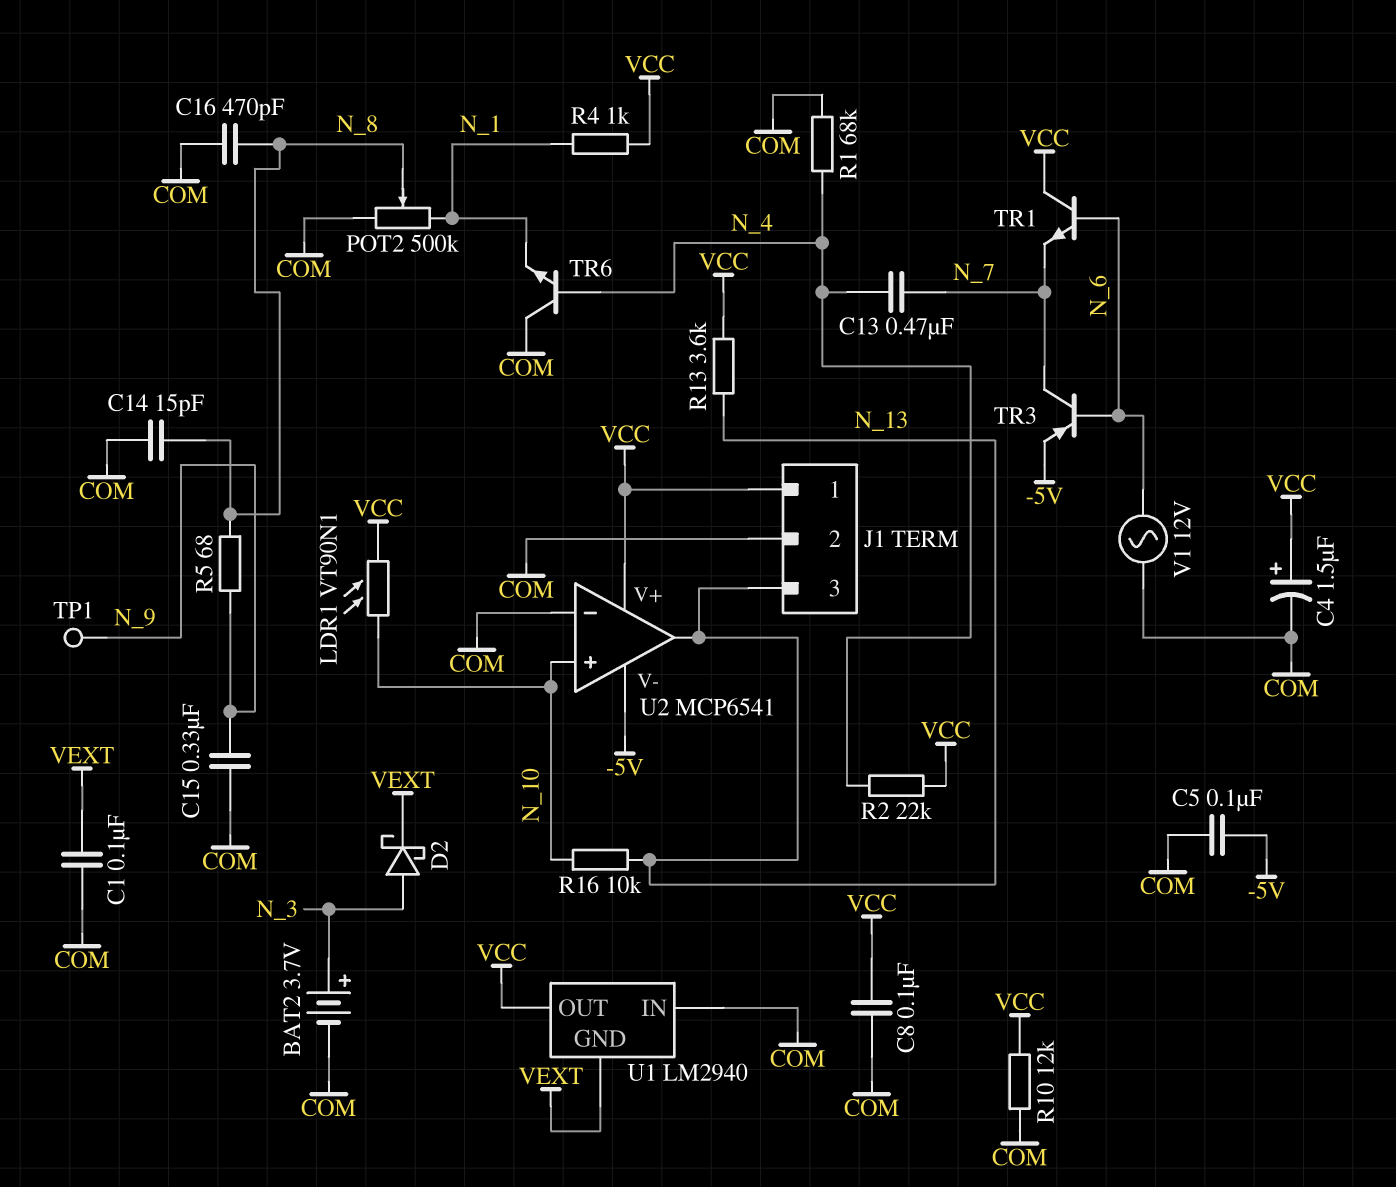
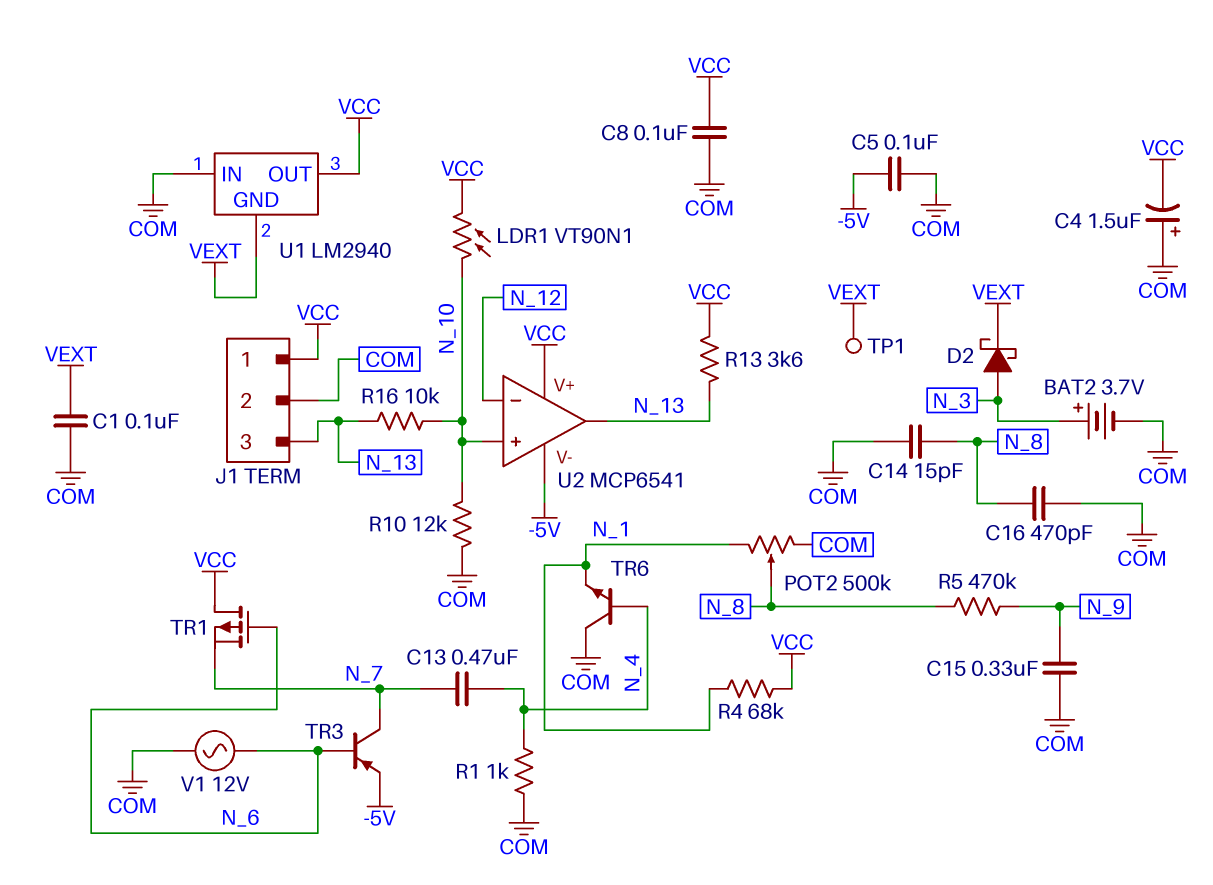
C4: 1.5uF (plus VCC, minus COM) -> 1.5uF (plus COM, minus VCC)
R1: 68k (COM, N_4) -> 1k (COM, N_4)
R2: 22k (N_4, VCC) -> none
R4: 1k (N_1, VCC) -> 68k (N_1, VCC)
R5: 68 (N_8, N_9) -> 470k (N_8, N_9)
R10: 12k (COM, VCC) -> 12k (COM, N_10)
TP1: test point (N_9) -> test point (VEXT)
TR1: NPN (B N_6, C VCC, E N_7) -> PMOS (G N_6, D VCC, S N_7)
U2 pin in-: COM -> N_12

